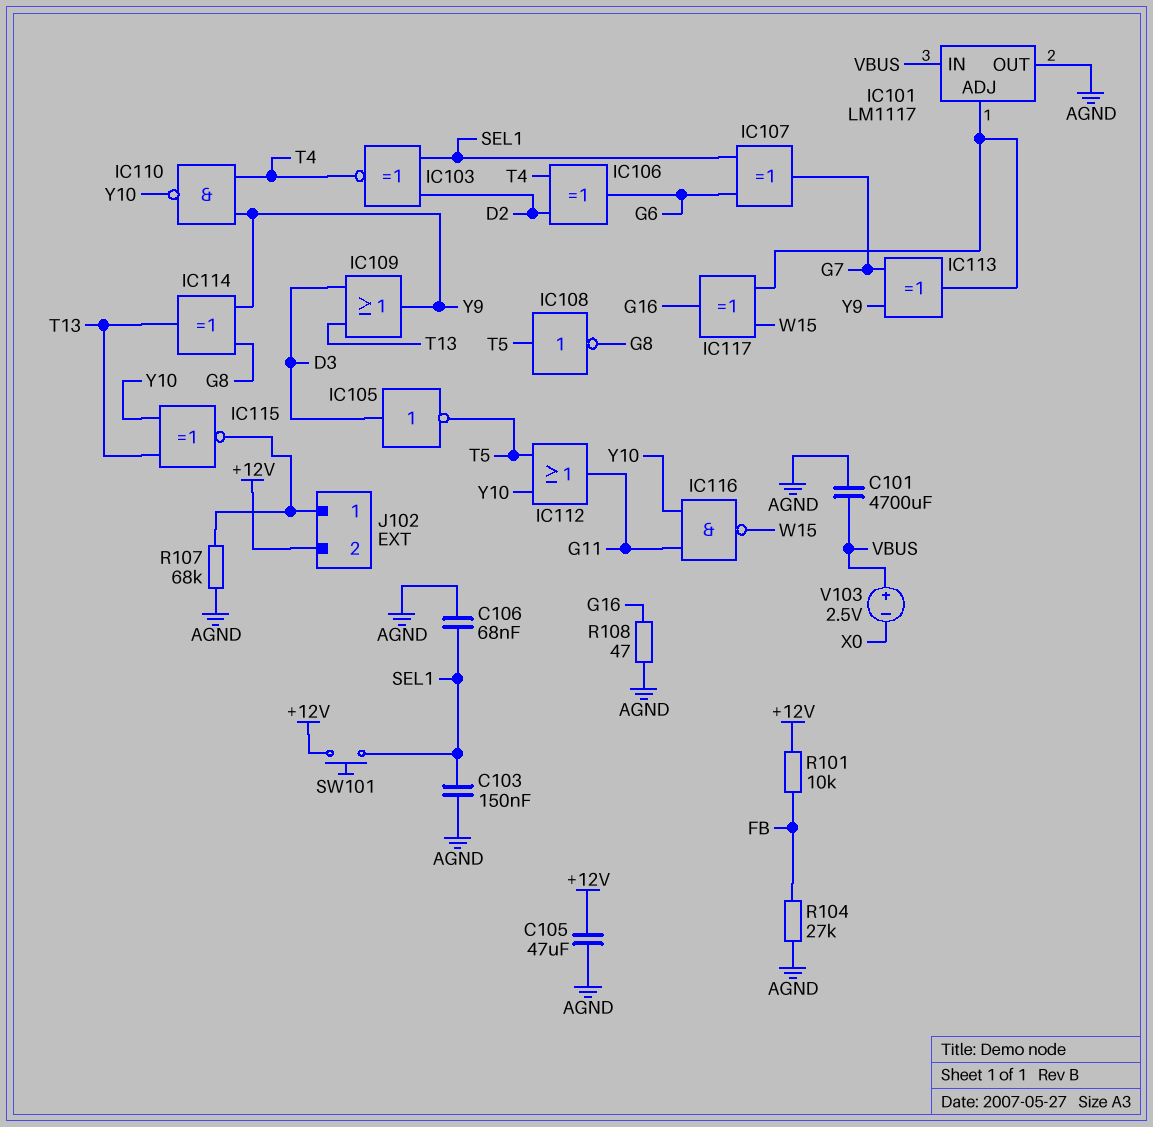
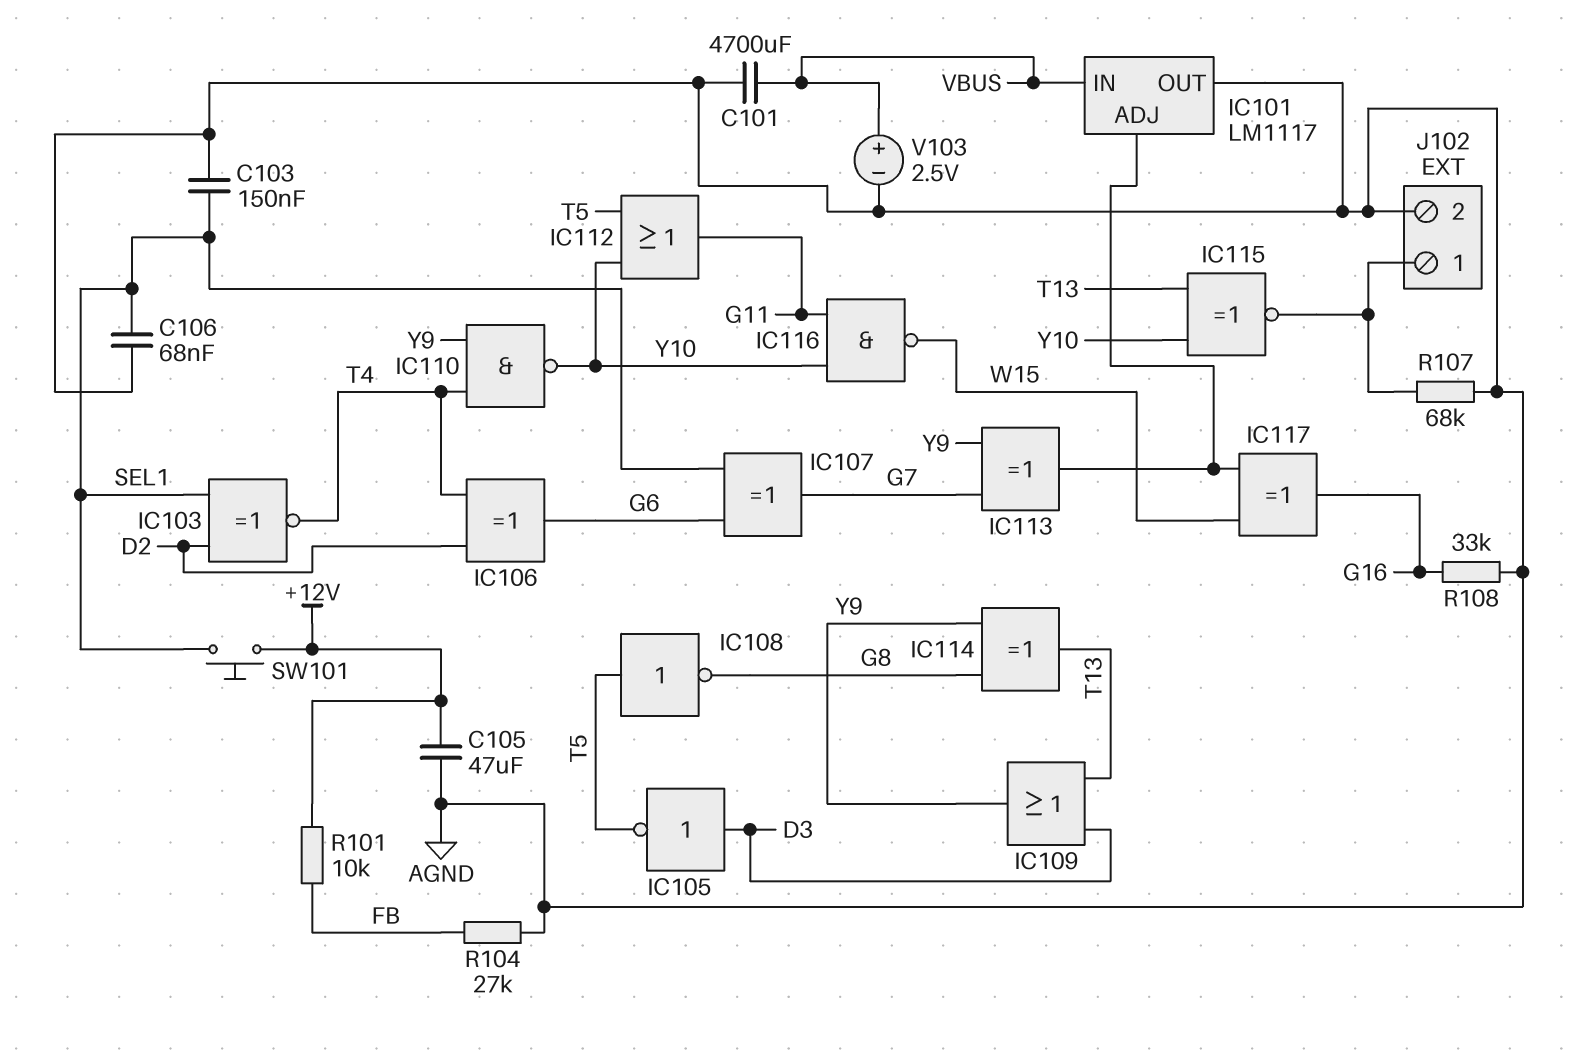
J102 pin 2: +12V -> AGND
R108: 47 (AGND, G16) -> 33k (AGND, G16)
V103: 2.5V (plus VBUS, minus X0) -> 2.5V (plus VBUS, minus AGND)

